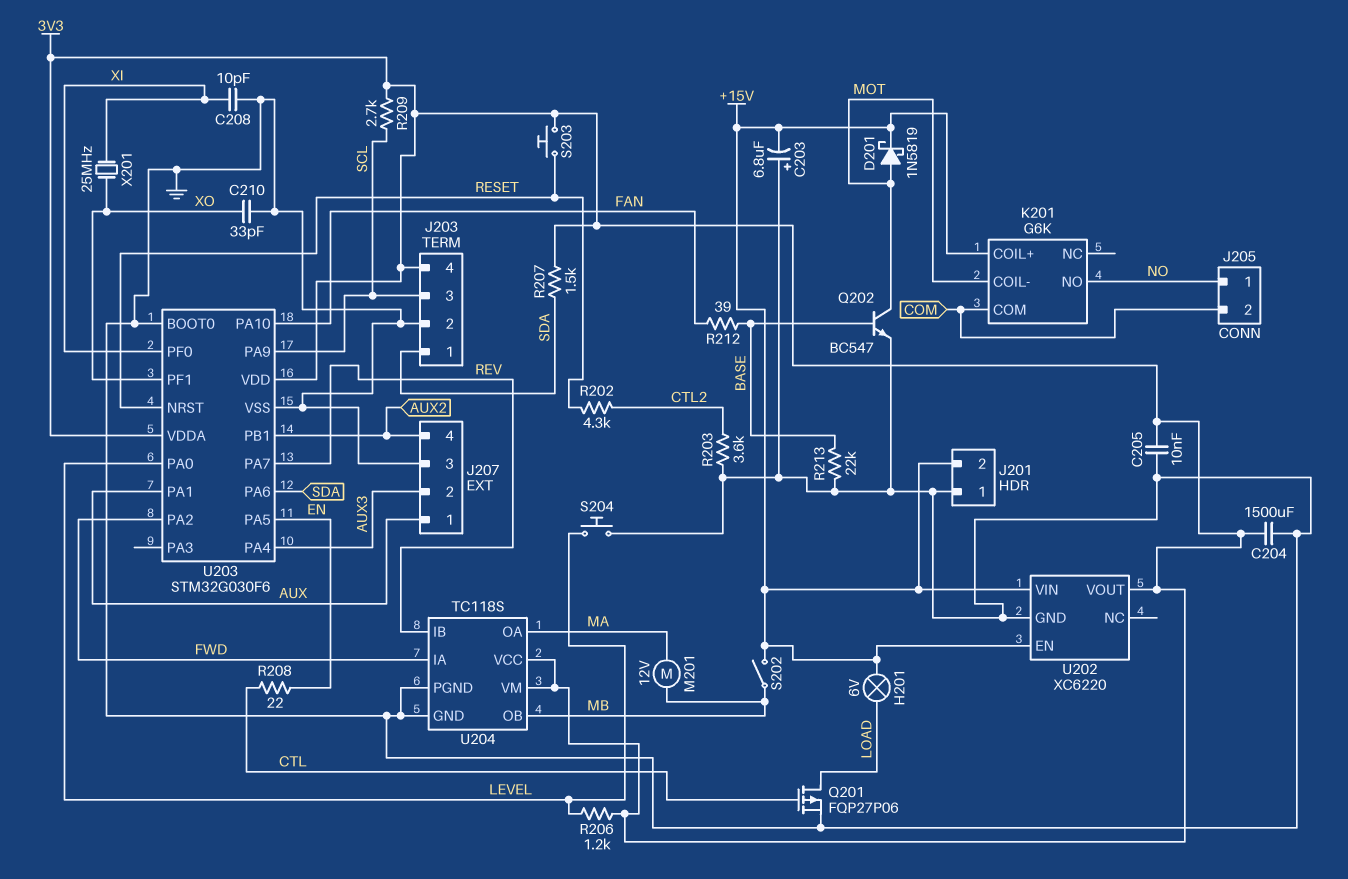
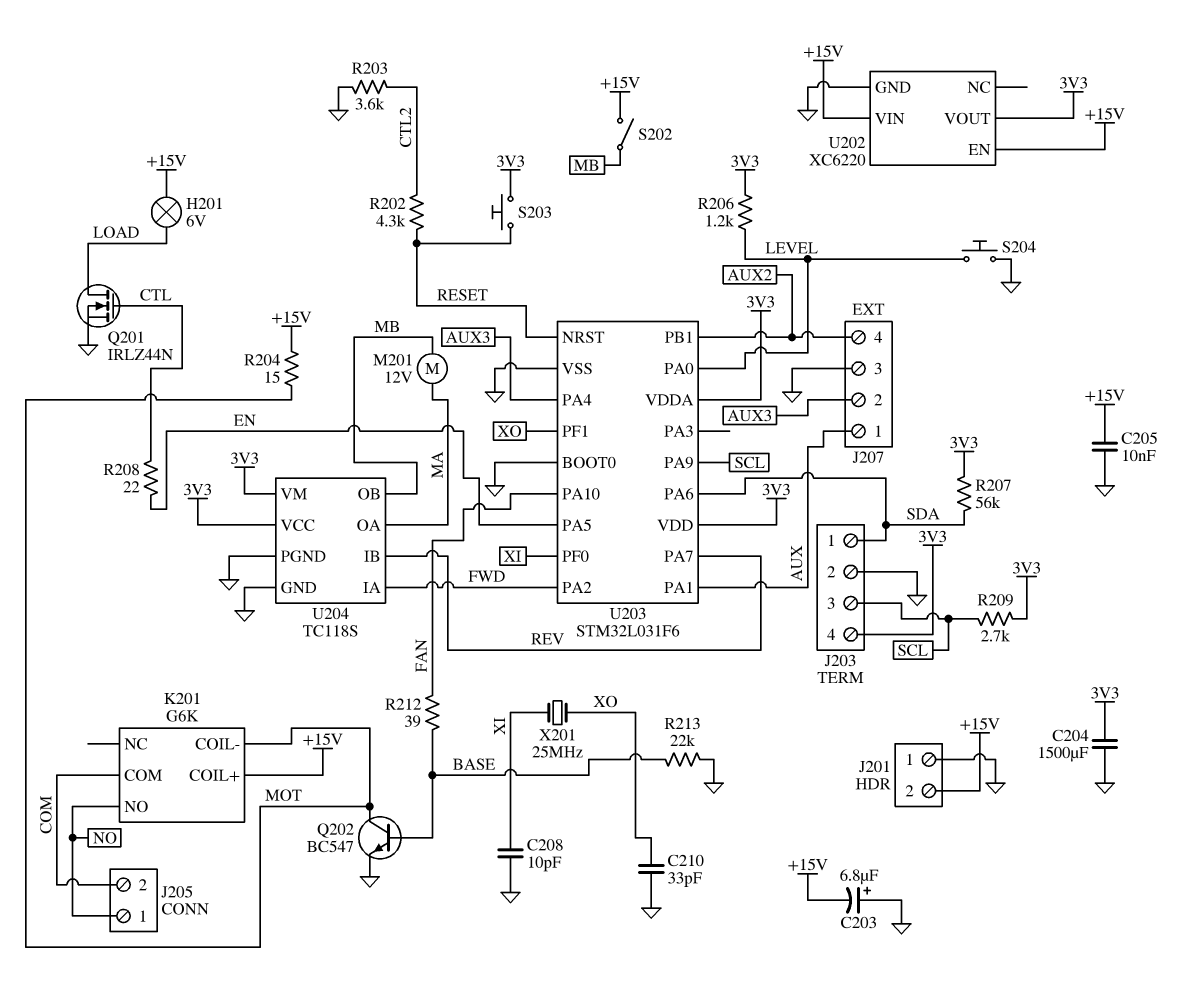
C205: 10nF (3V3, GND) -> 10nF (+15V, GND)
D201: schottky 1N5819 (A MOT, K +15V) -> none
Q201: PMOS FQP27P06 (G CTL, D LOAD, S GND) -> NMOS IRLZ44N (G CTL, D LOAD, S GND)
R204: none -> 15 (+15V, MOT)
R207: 1.5k (3V3, SDA) -> 56k (3V3, SDA)
U203: STM32G030F6 -> STM32L031F6

